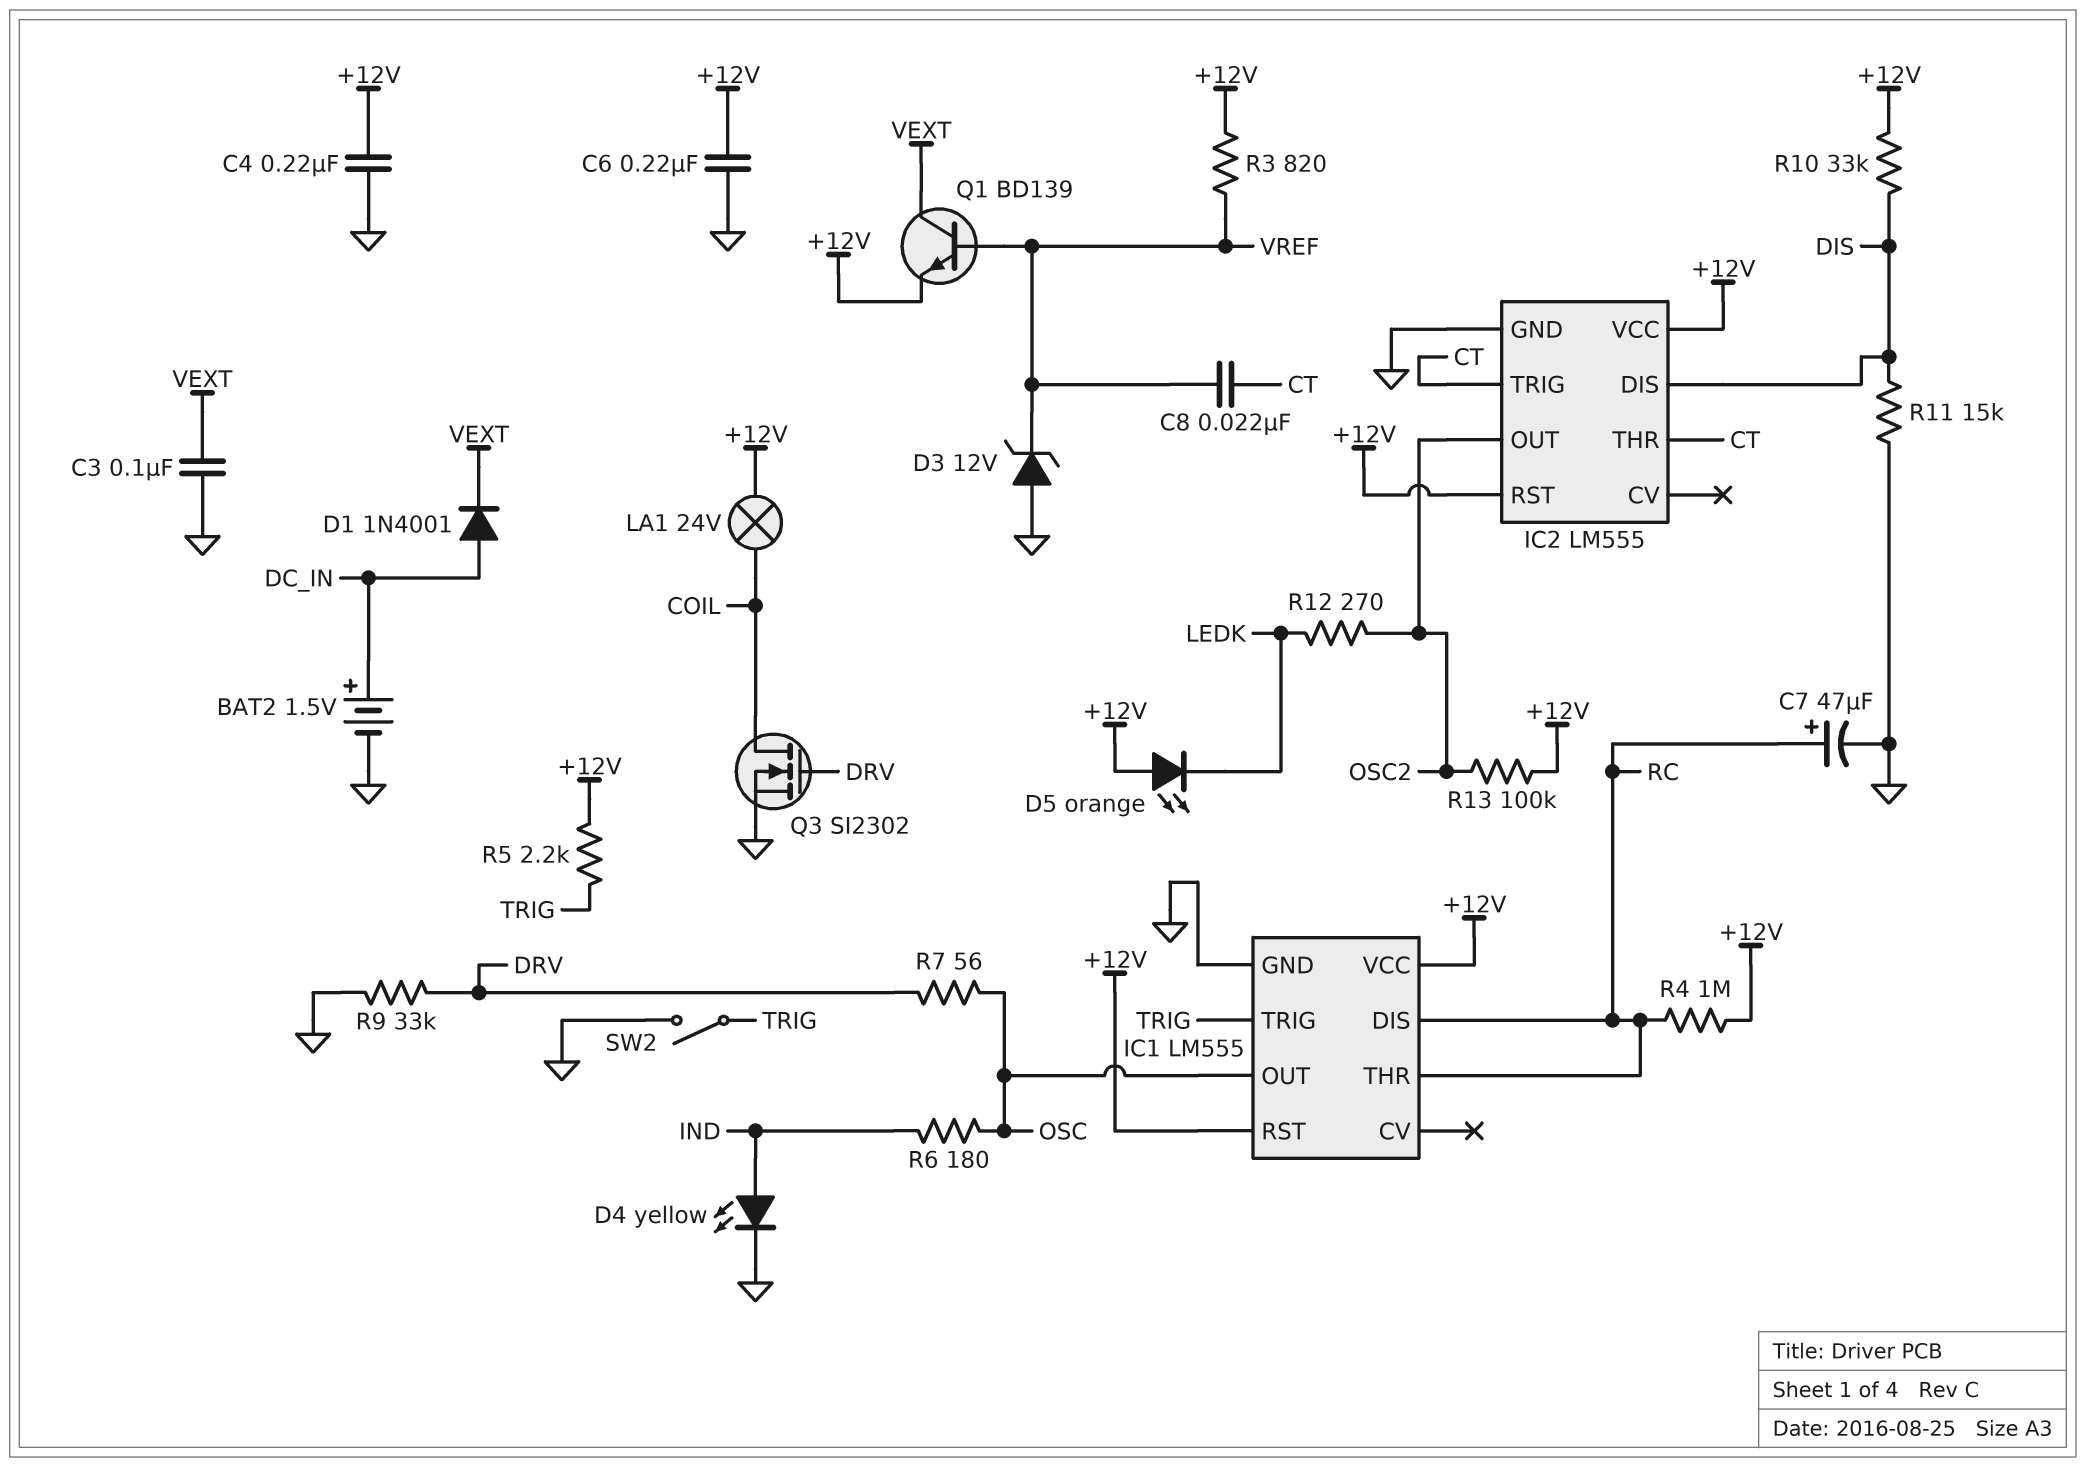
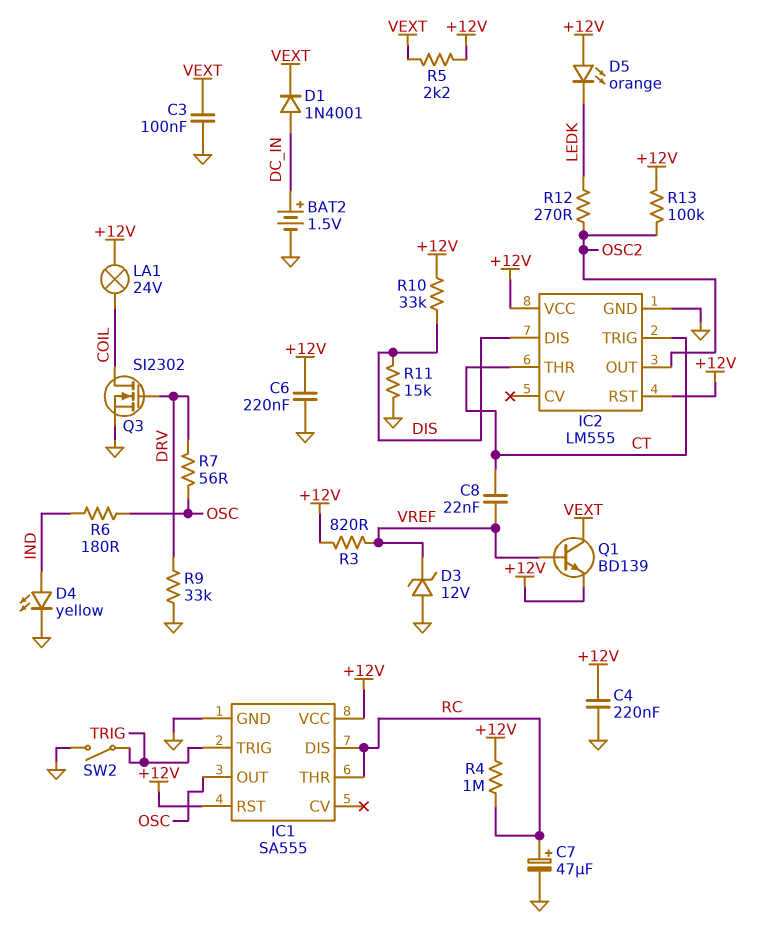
IC1: LM555 -> SA555
R5: 2.2k (+12V, TRIG) -> 2.2k (+12V, VEXT)

